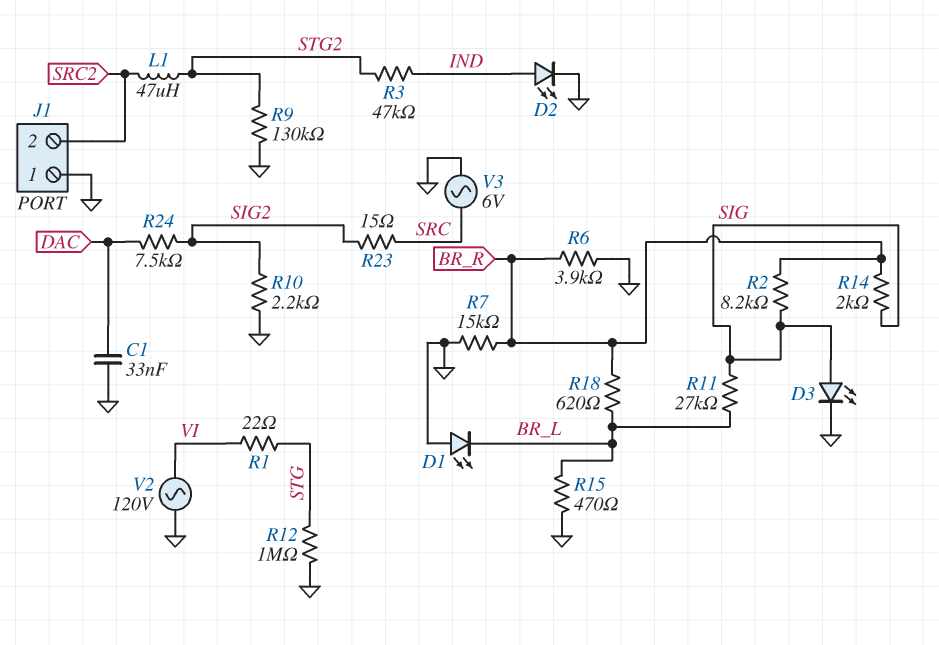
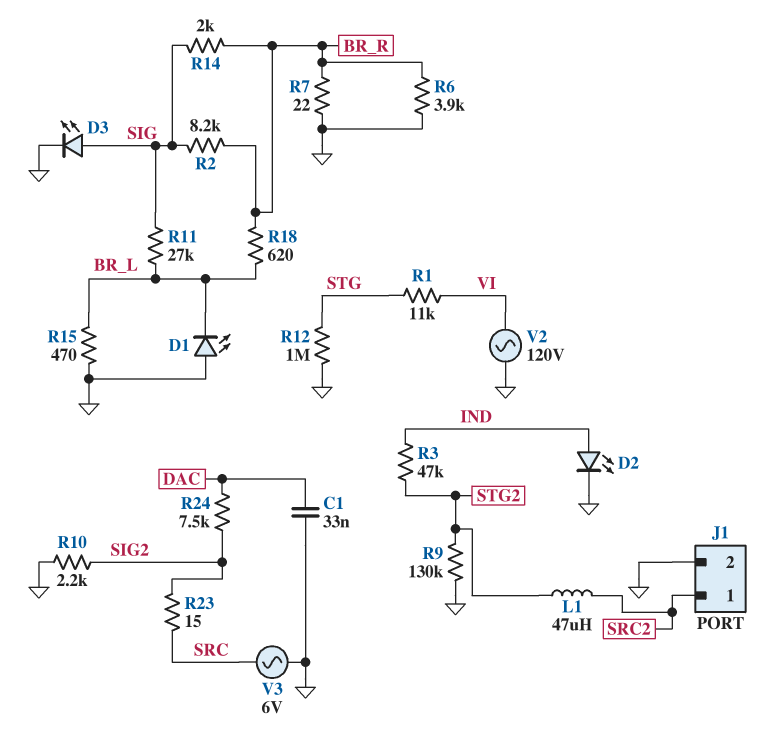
J1 pin 1: GND -> SRC2
J1 pin 2: SRC2 -> GND
R1: 22 (STG, VI) -> 11k (STG, VI)
R7: 15k (BR_R, GND) -> 22 (BR_R, GND)

